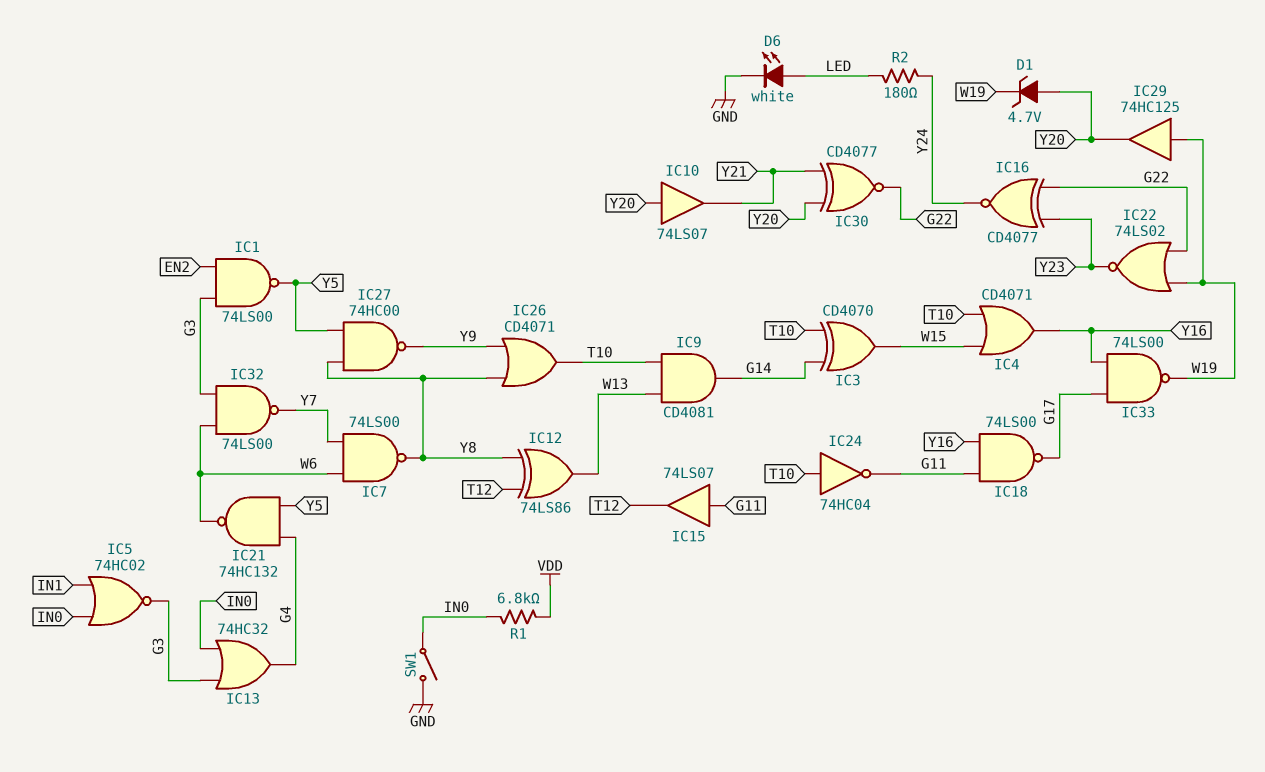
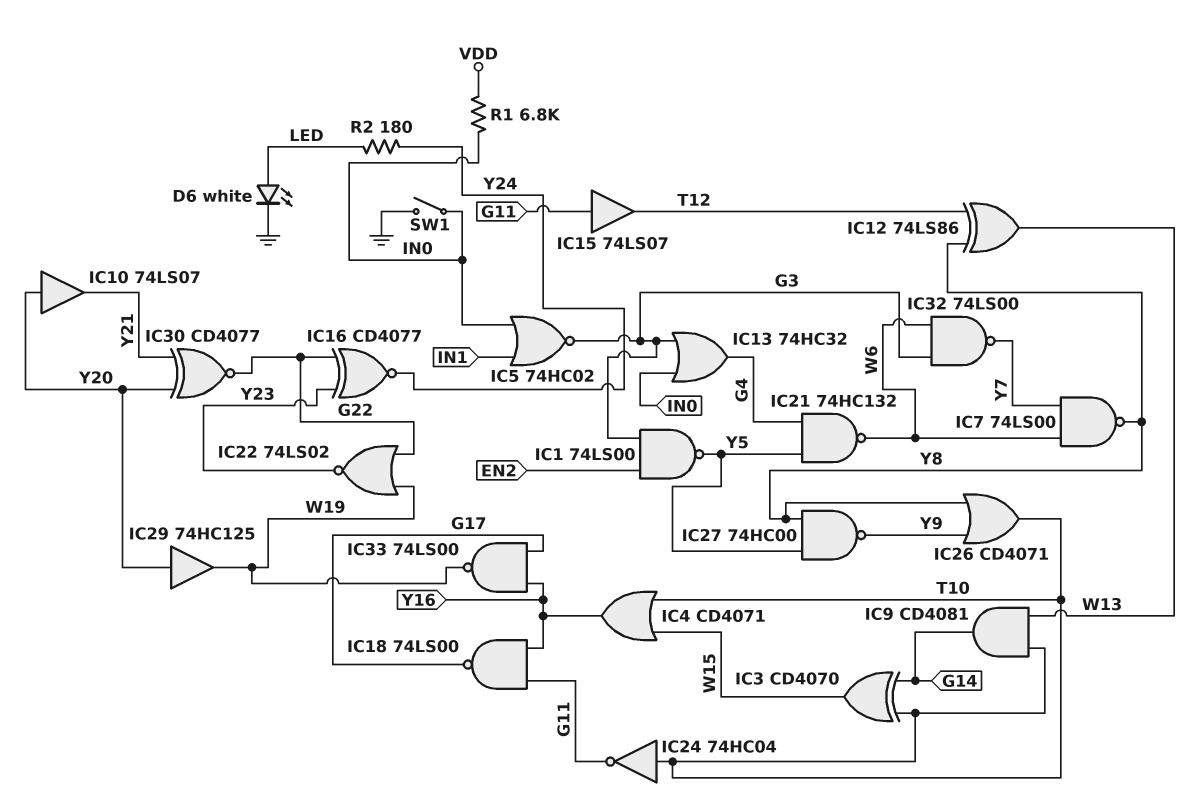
D1: zener 4.7V (A Y20, K W19) -> none
IC29: buffer 74HC125 (in W19, out Y20) -> buffer 74HC125 (in Y20, out W19)

